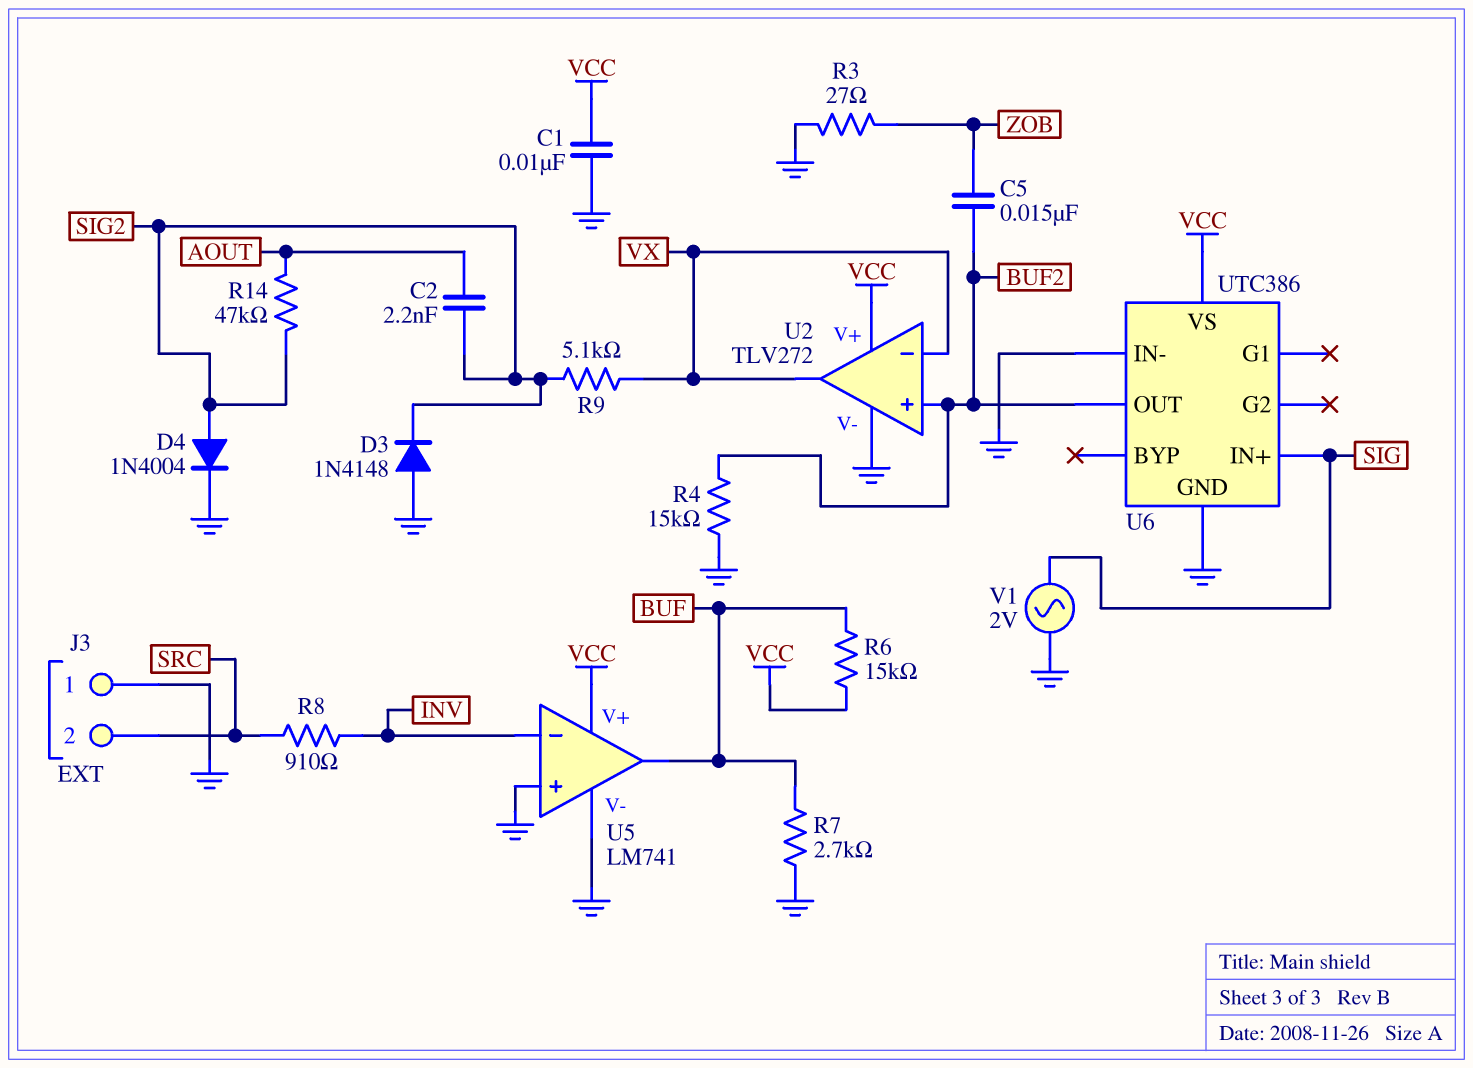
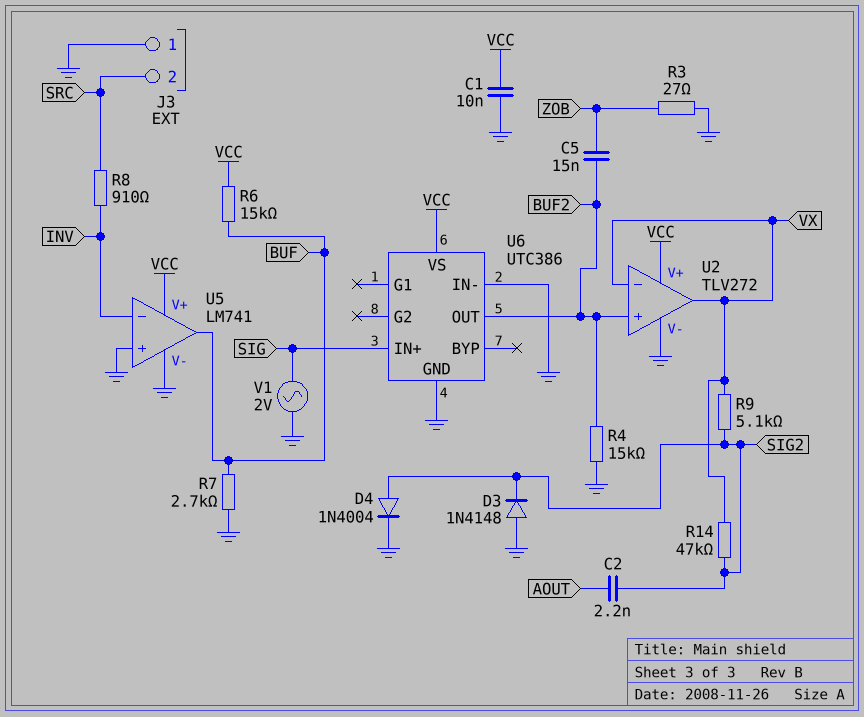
R14: 47k (AOUT, SIG2) -> 47k (SIG2, VX)

